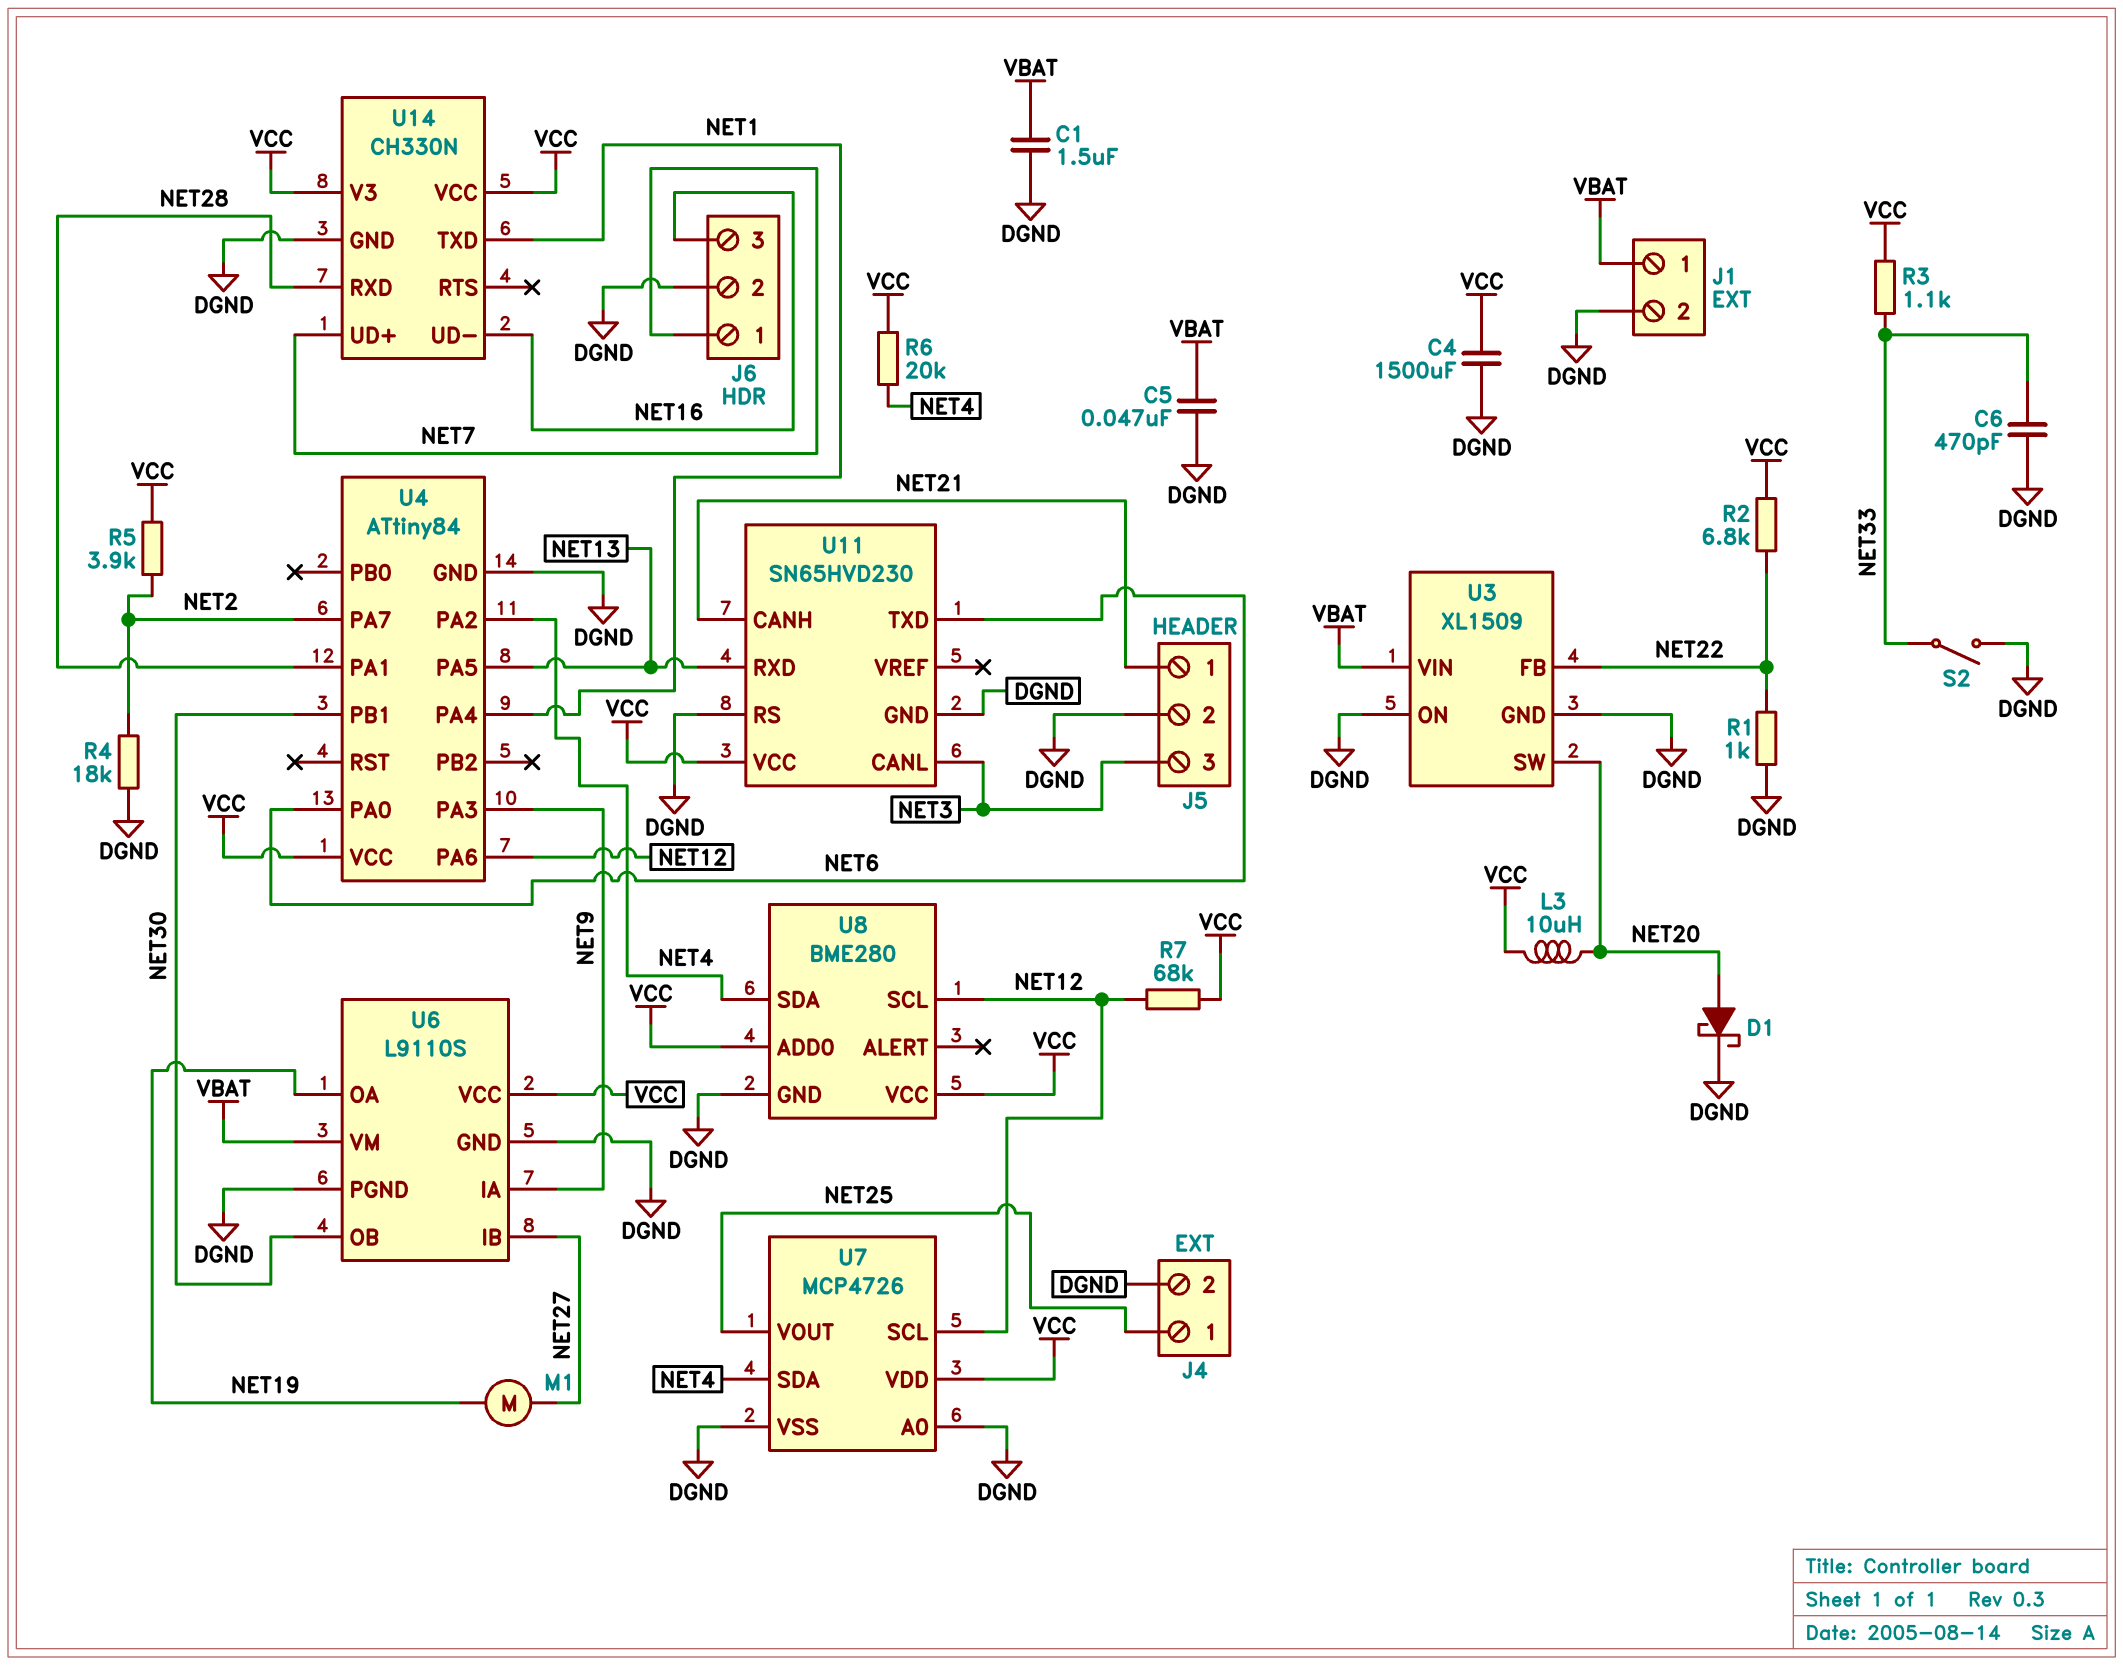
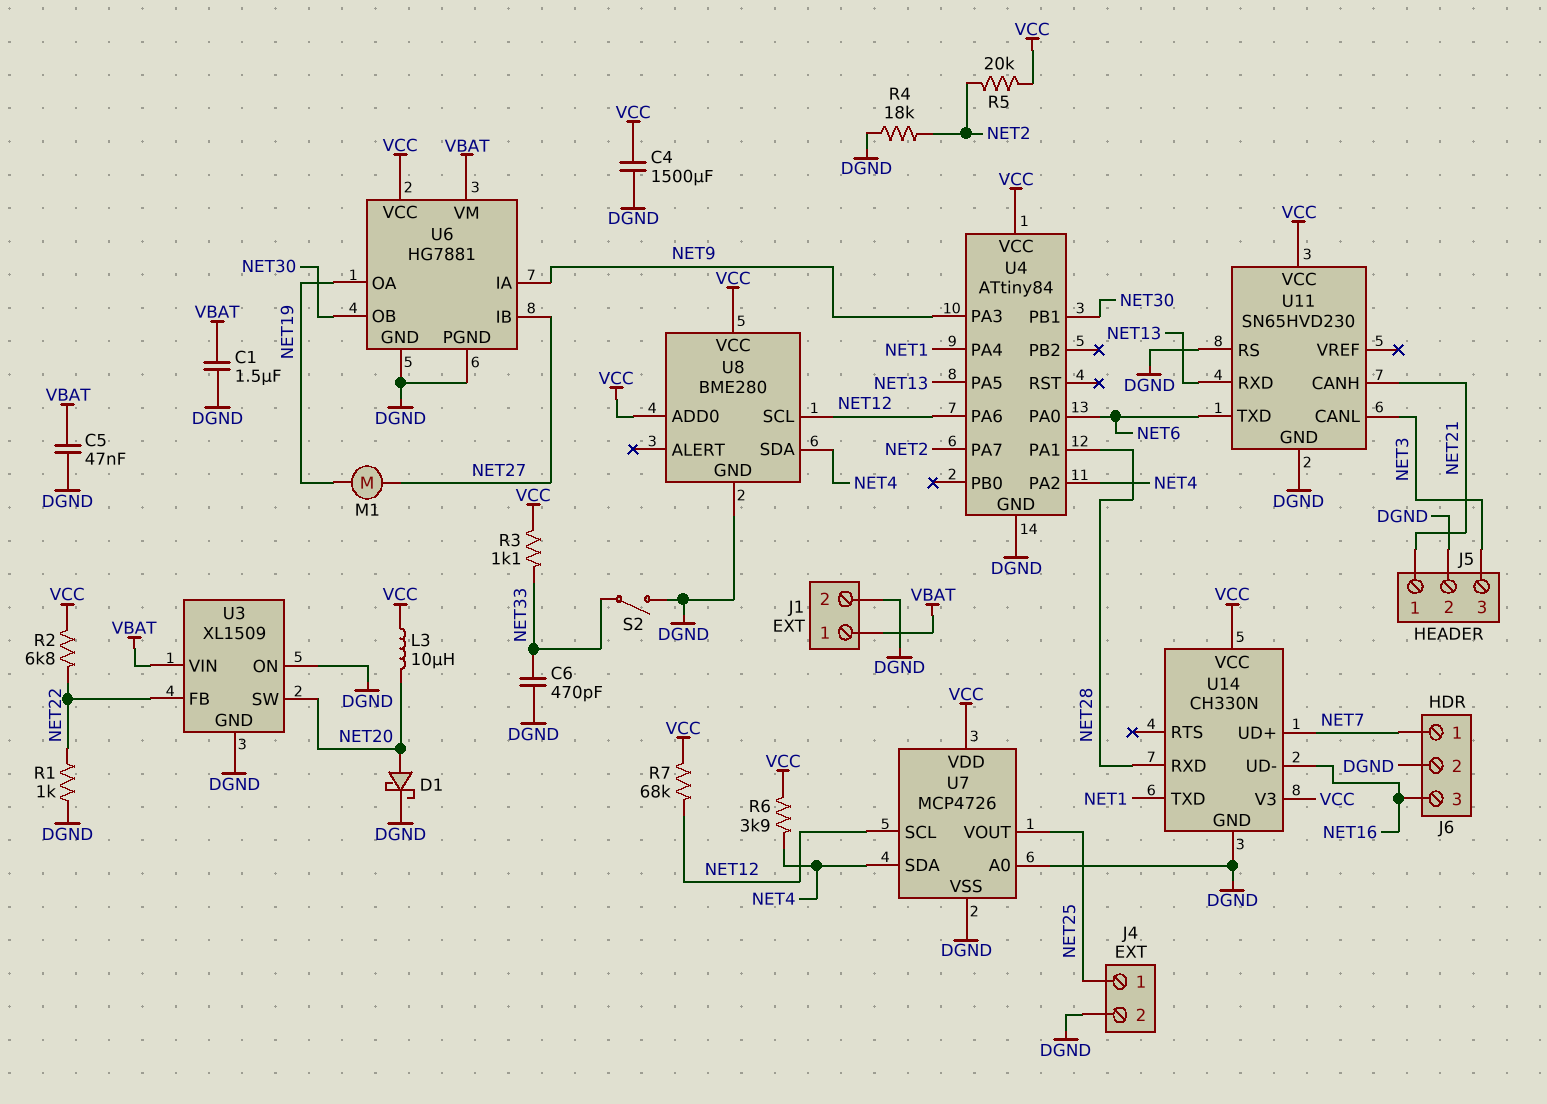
R5: 3.9k (NET2, VCC) -> 20k (NET2, VCC)
R6: 20k (NET4, VCC) -> 3.9k (NET4, VCC)
U6: L9110S -> HG7881

